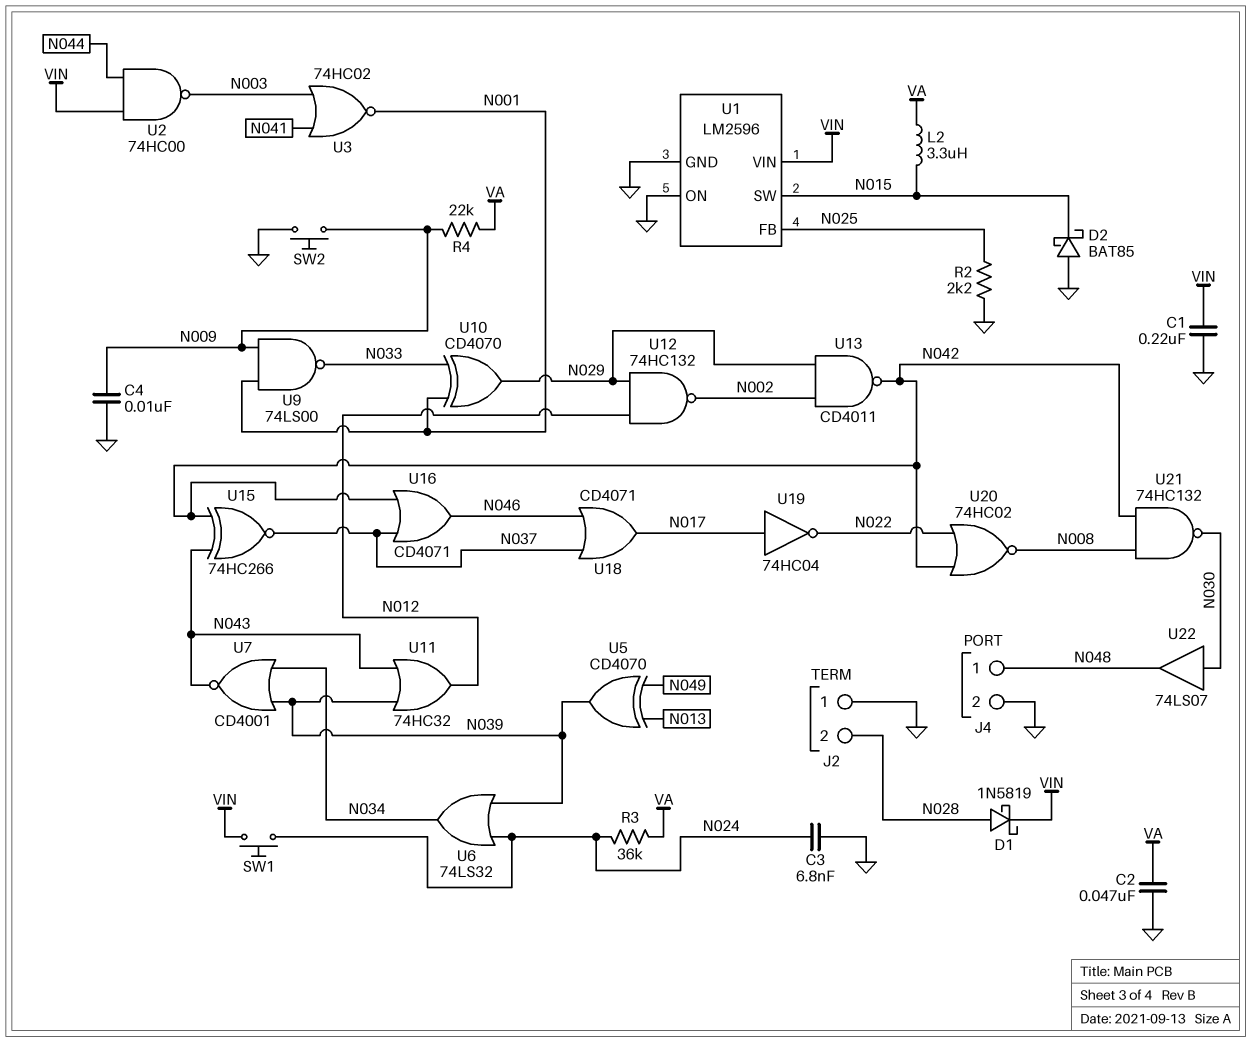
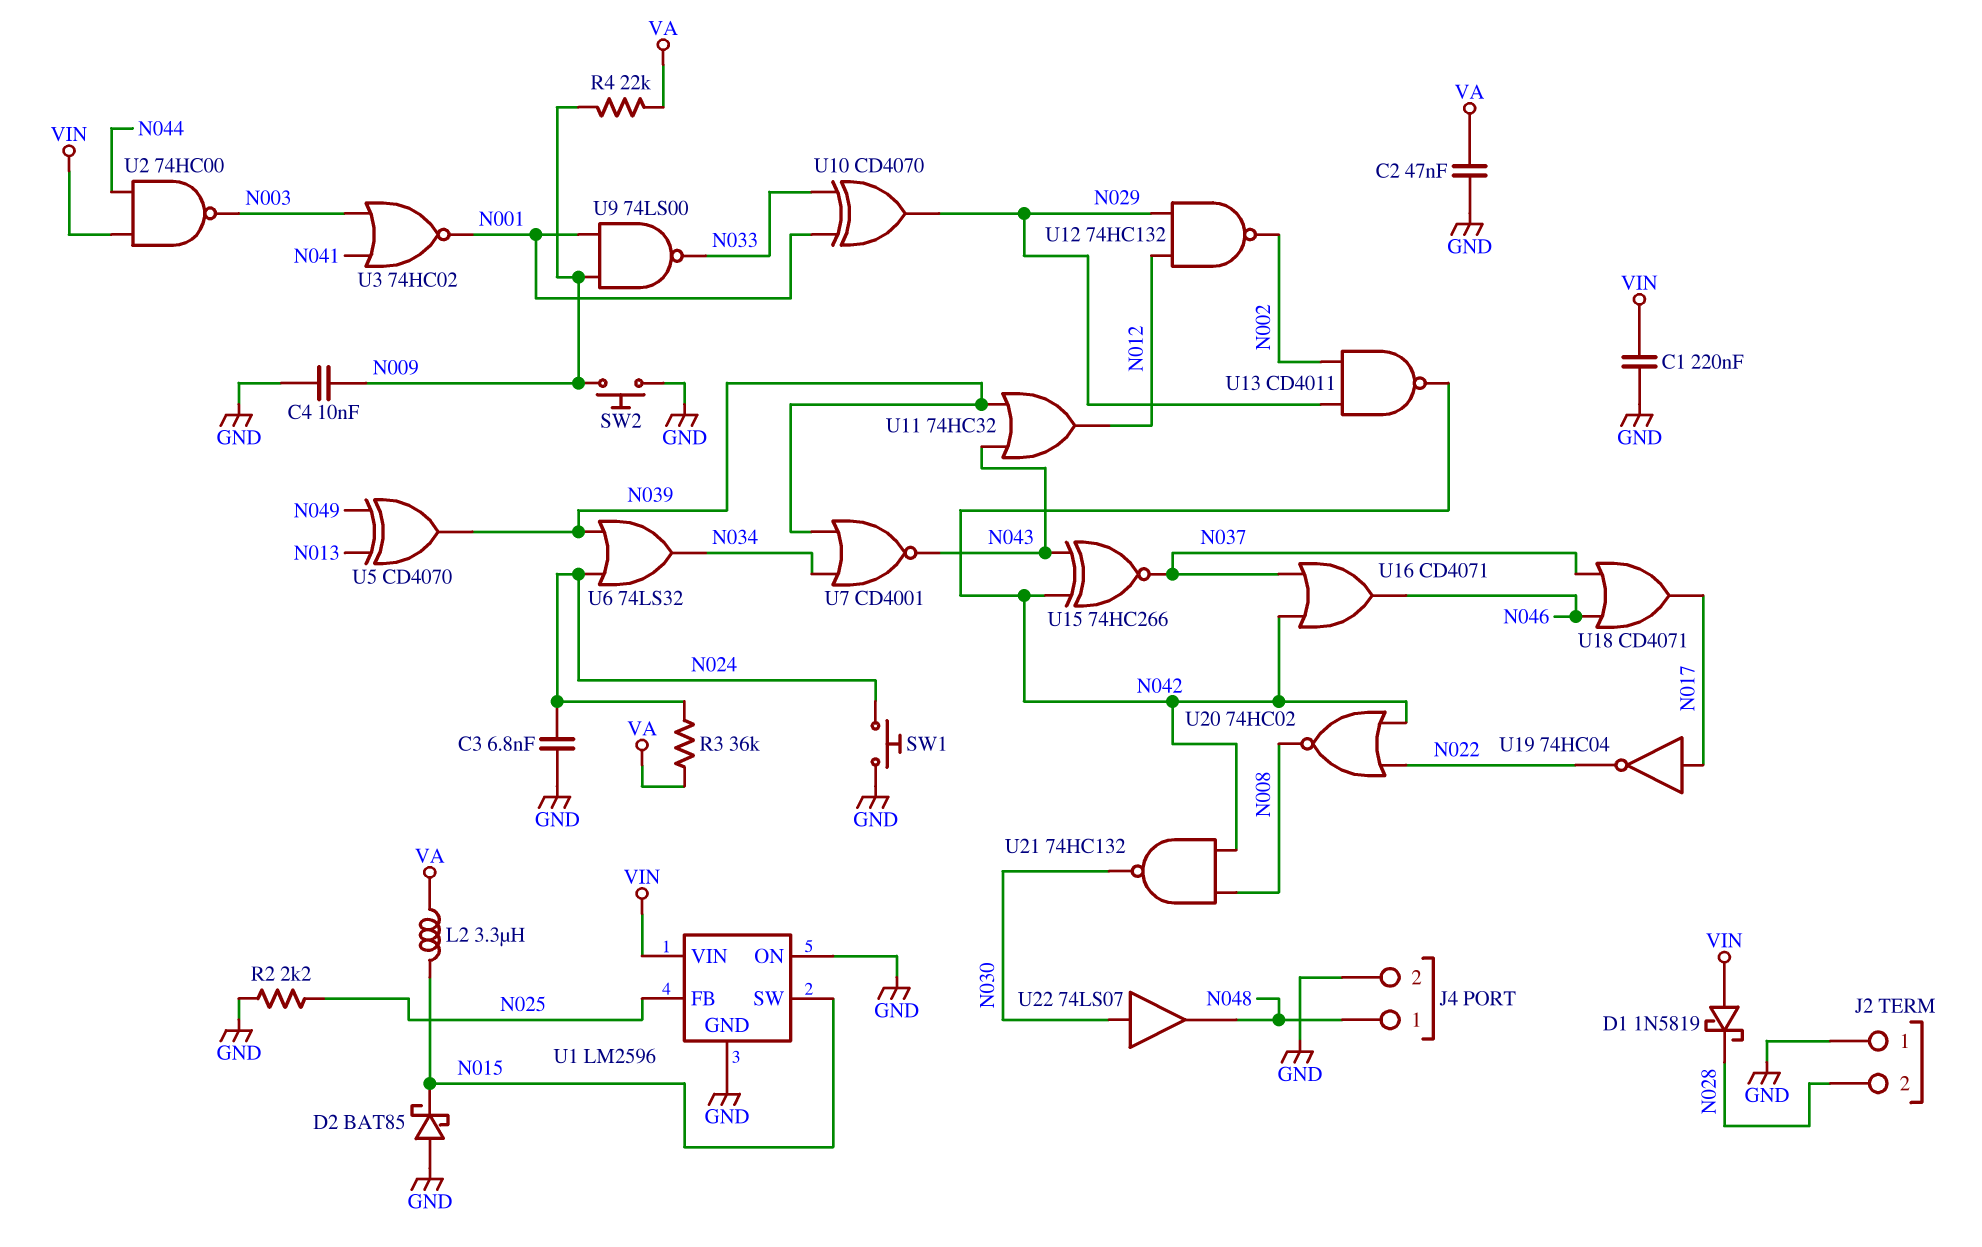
D1: schottky 1N5819 (A N028, K VIN) -> schottky 1N5819 (A VIN, K N028)
SW1: button (N024, VIN) -> button (GND, N024)

